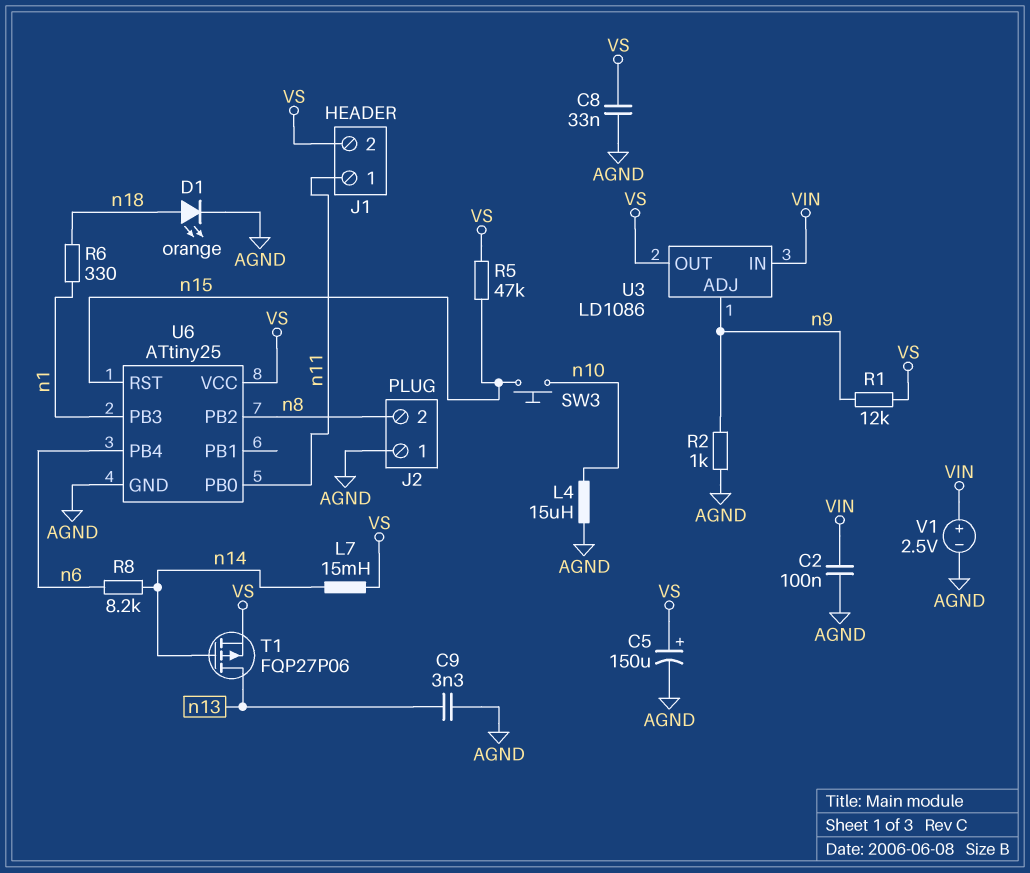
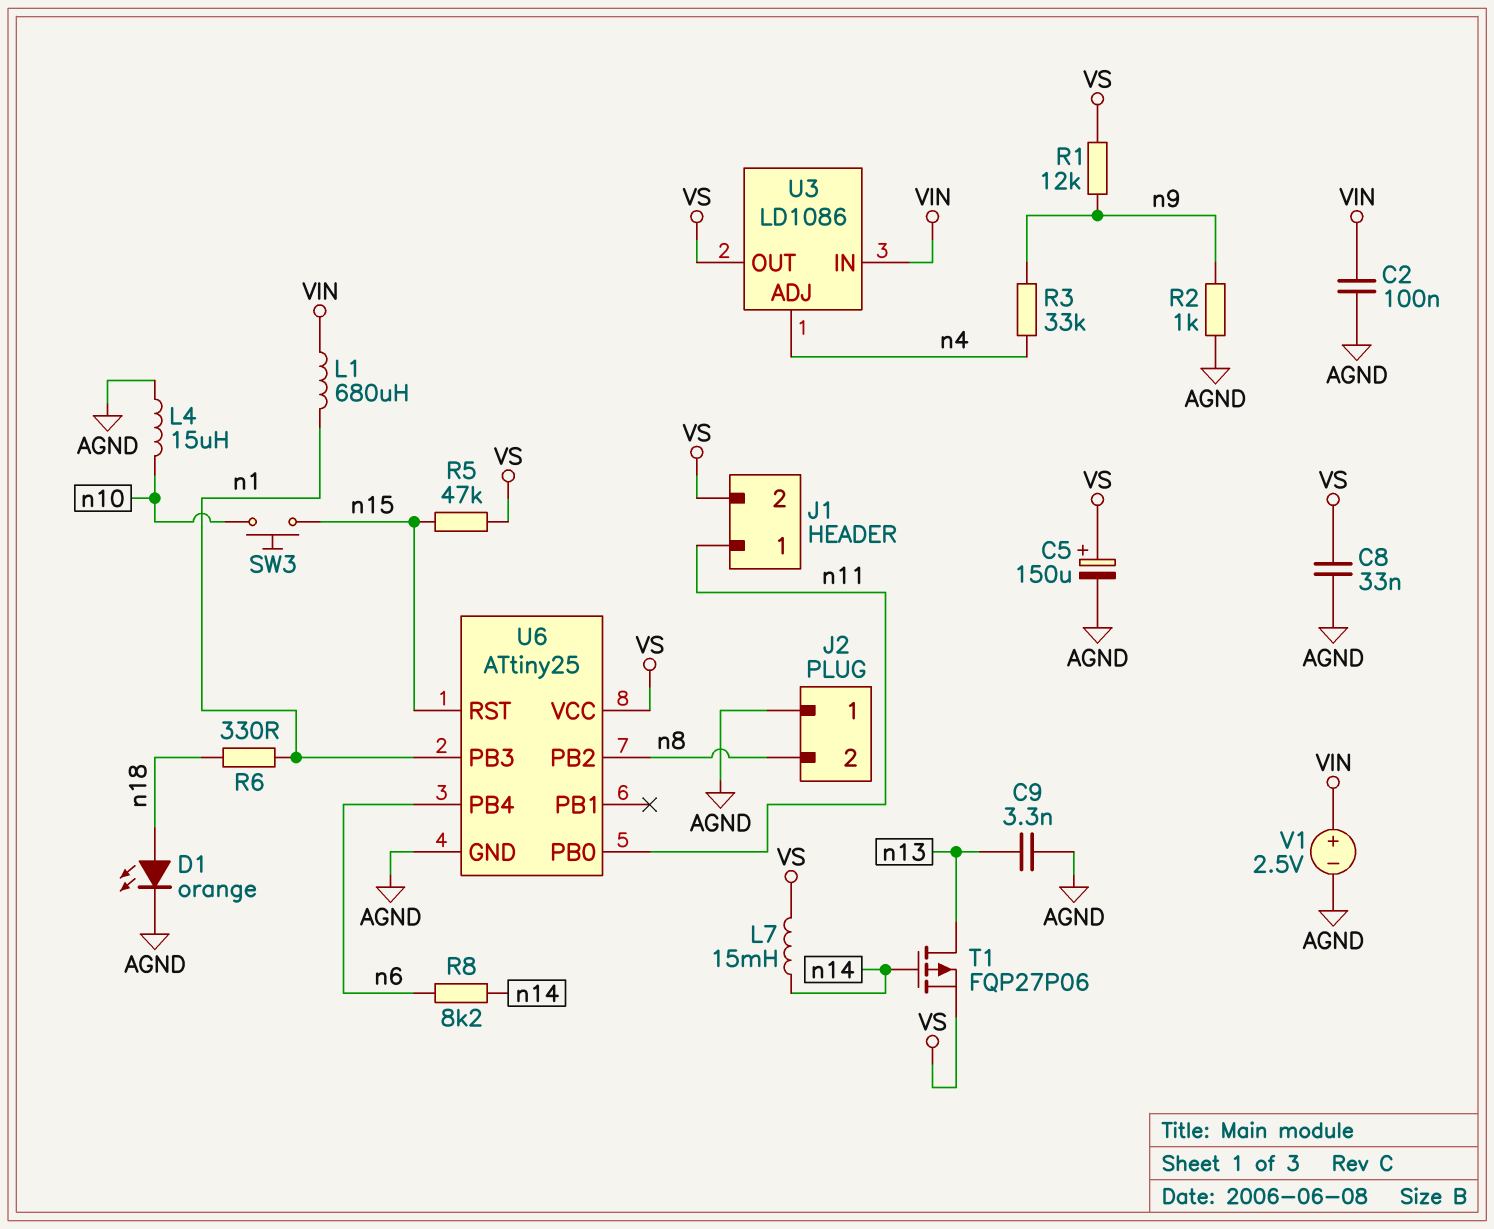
L1: none -> 680uH (VIN, n1)
R3: none -> 33k (n4, n9)
U3 pin ADJ: n9 -> n4

